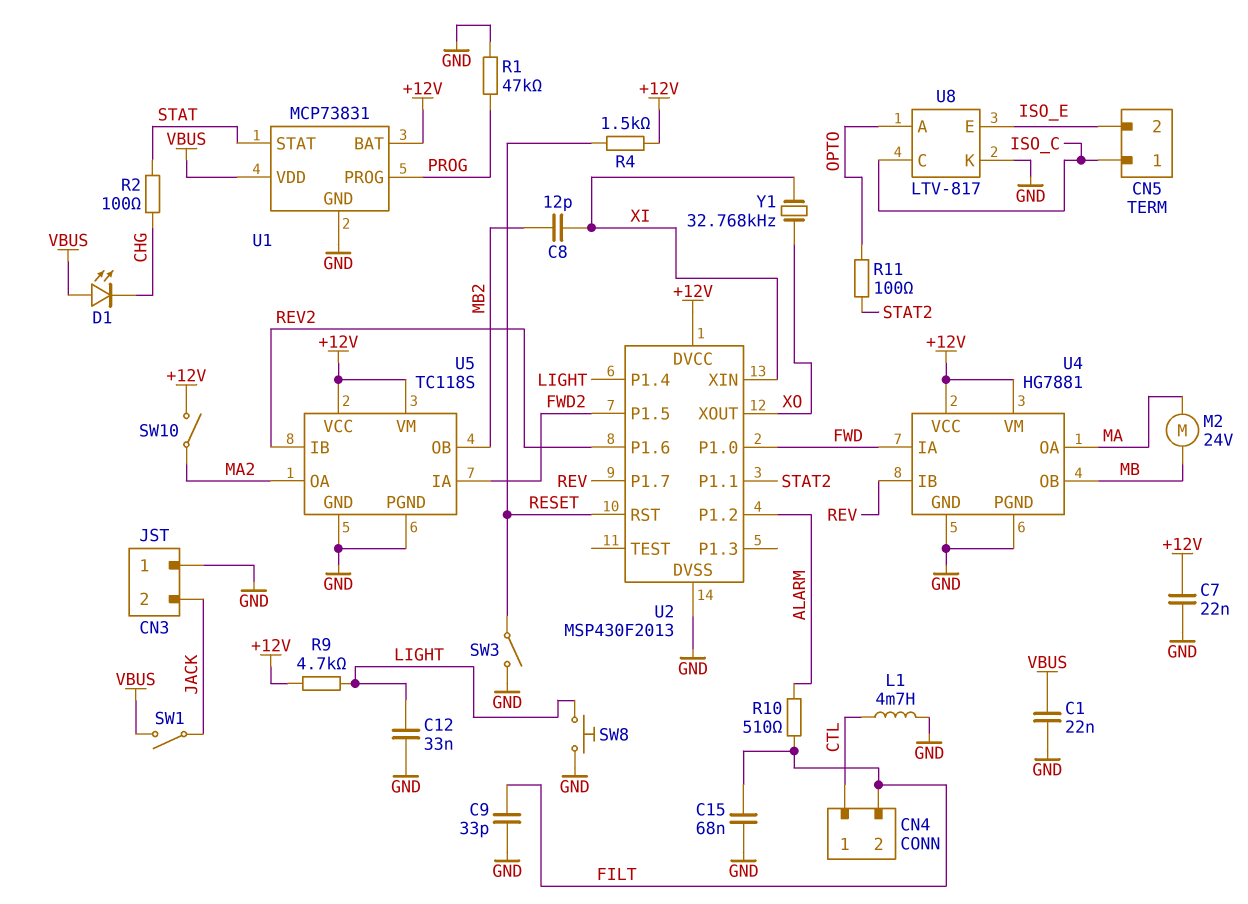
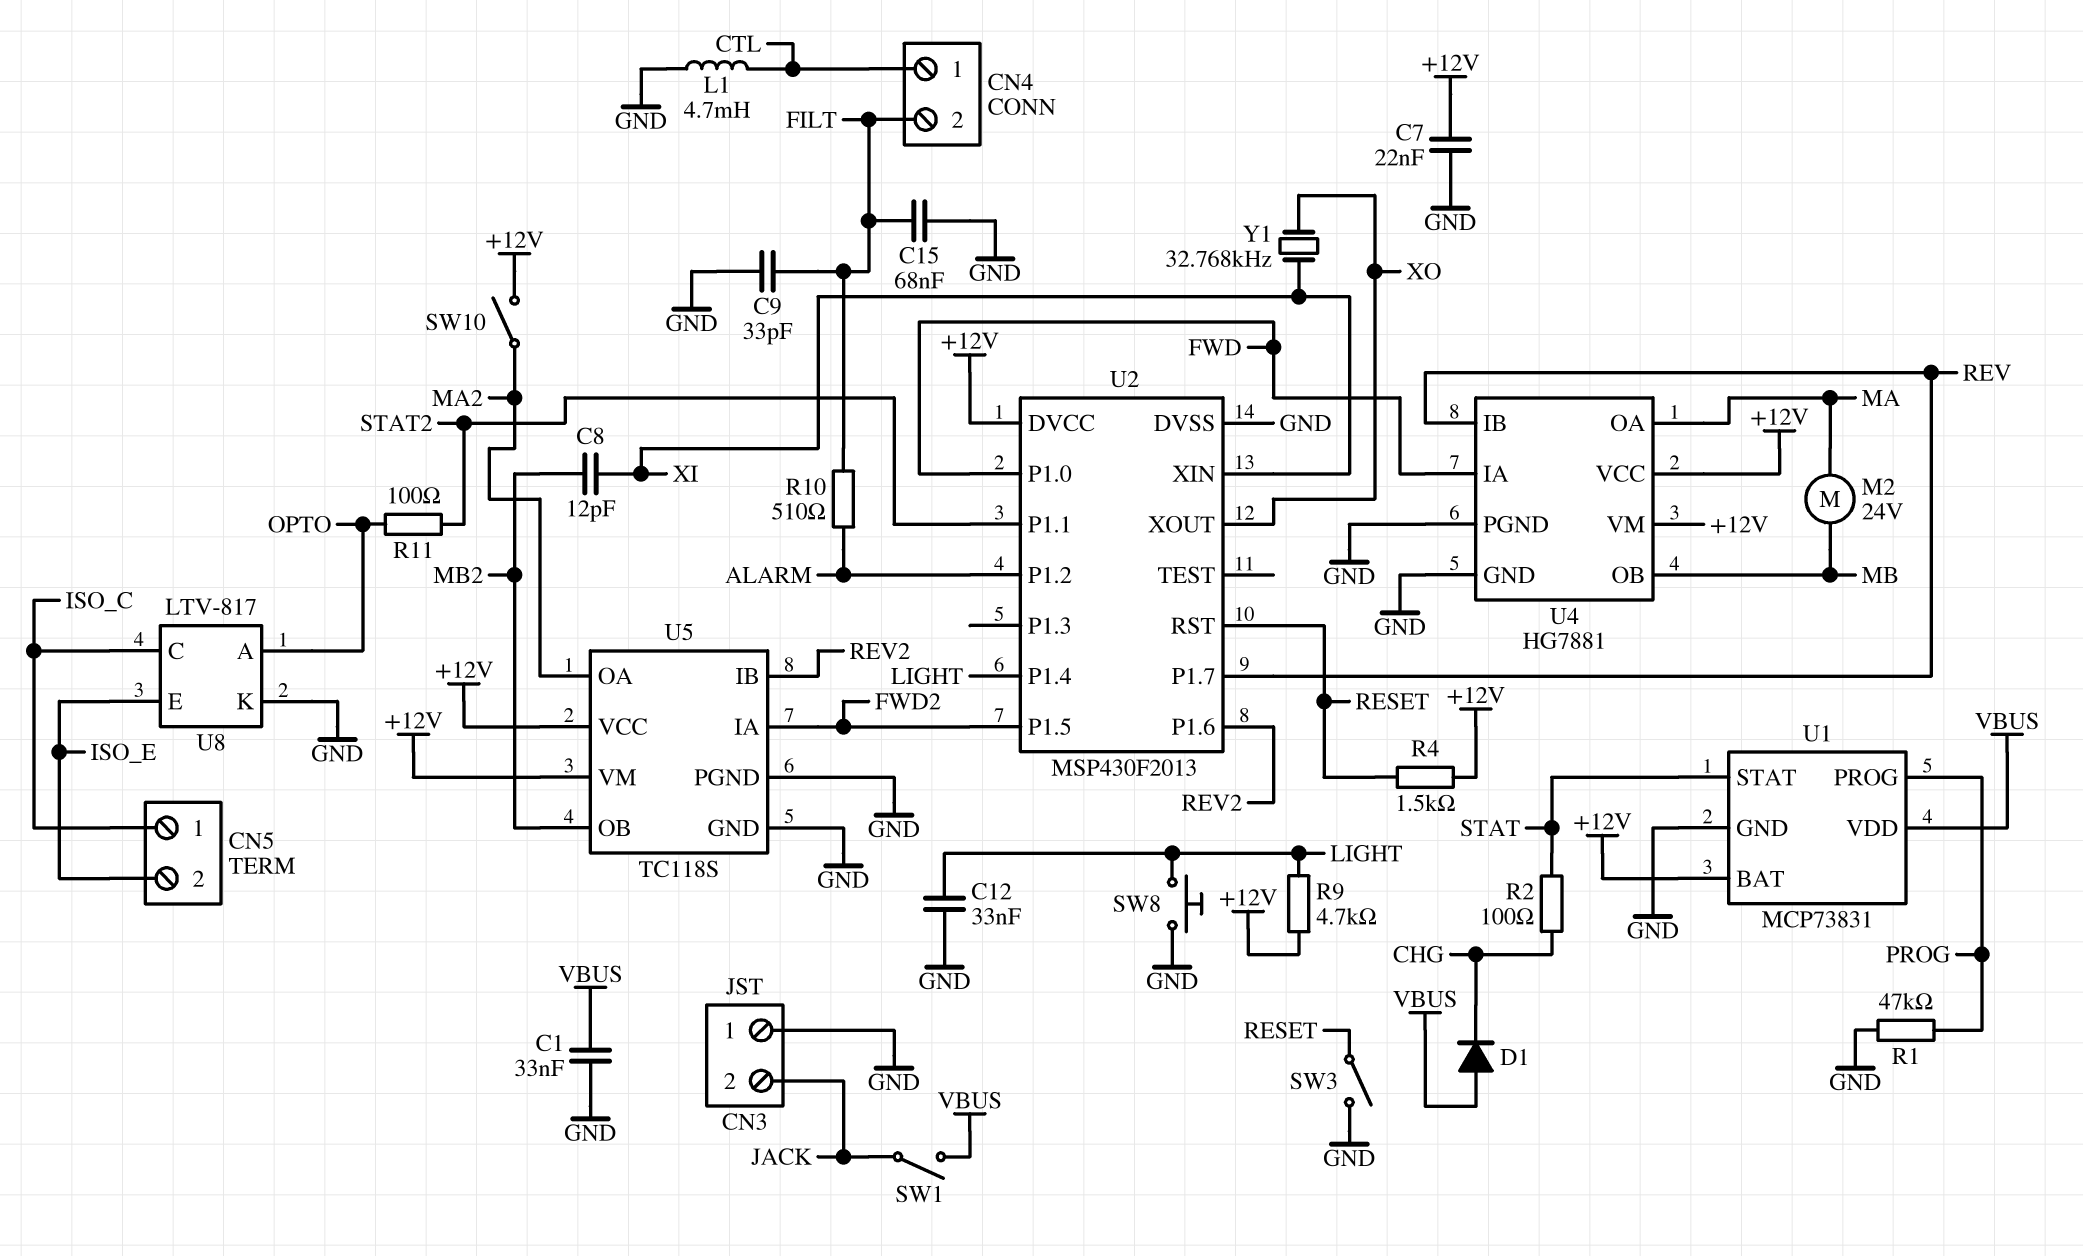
C1: 22nF (GND, VBUS) -> 33nF (GND, VBUS)
D1: LED (A VBUS, K CHG) -> diode (A VBUS, K CHG)

